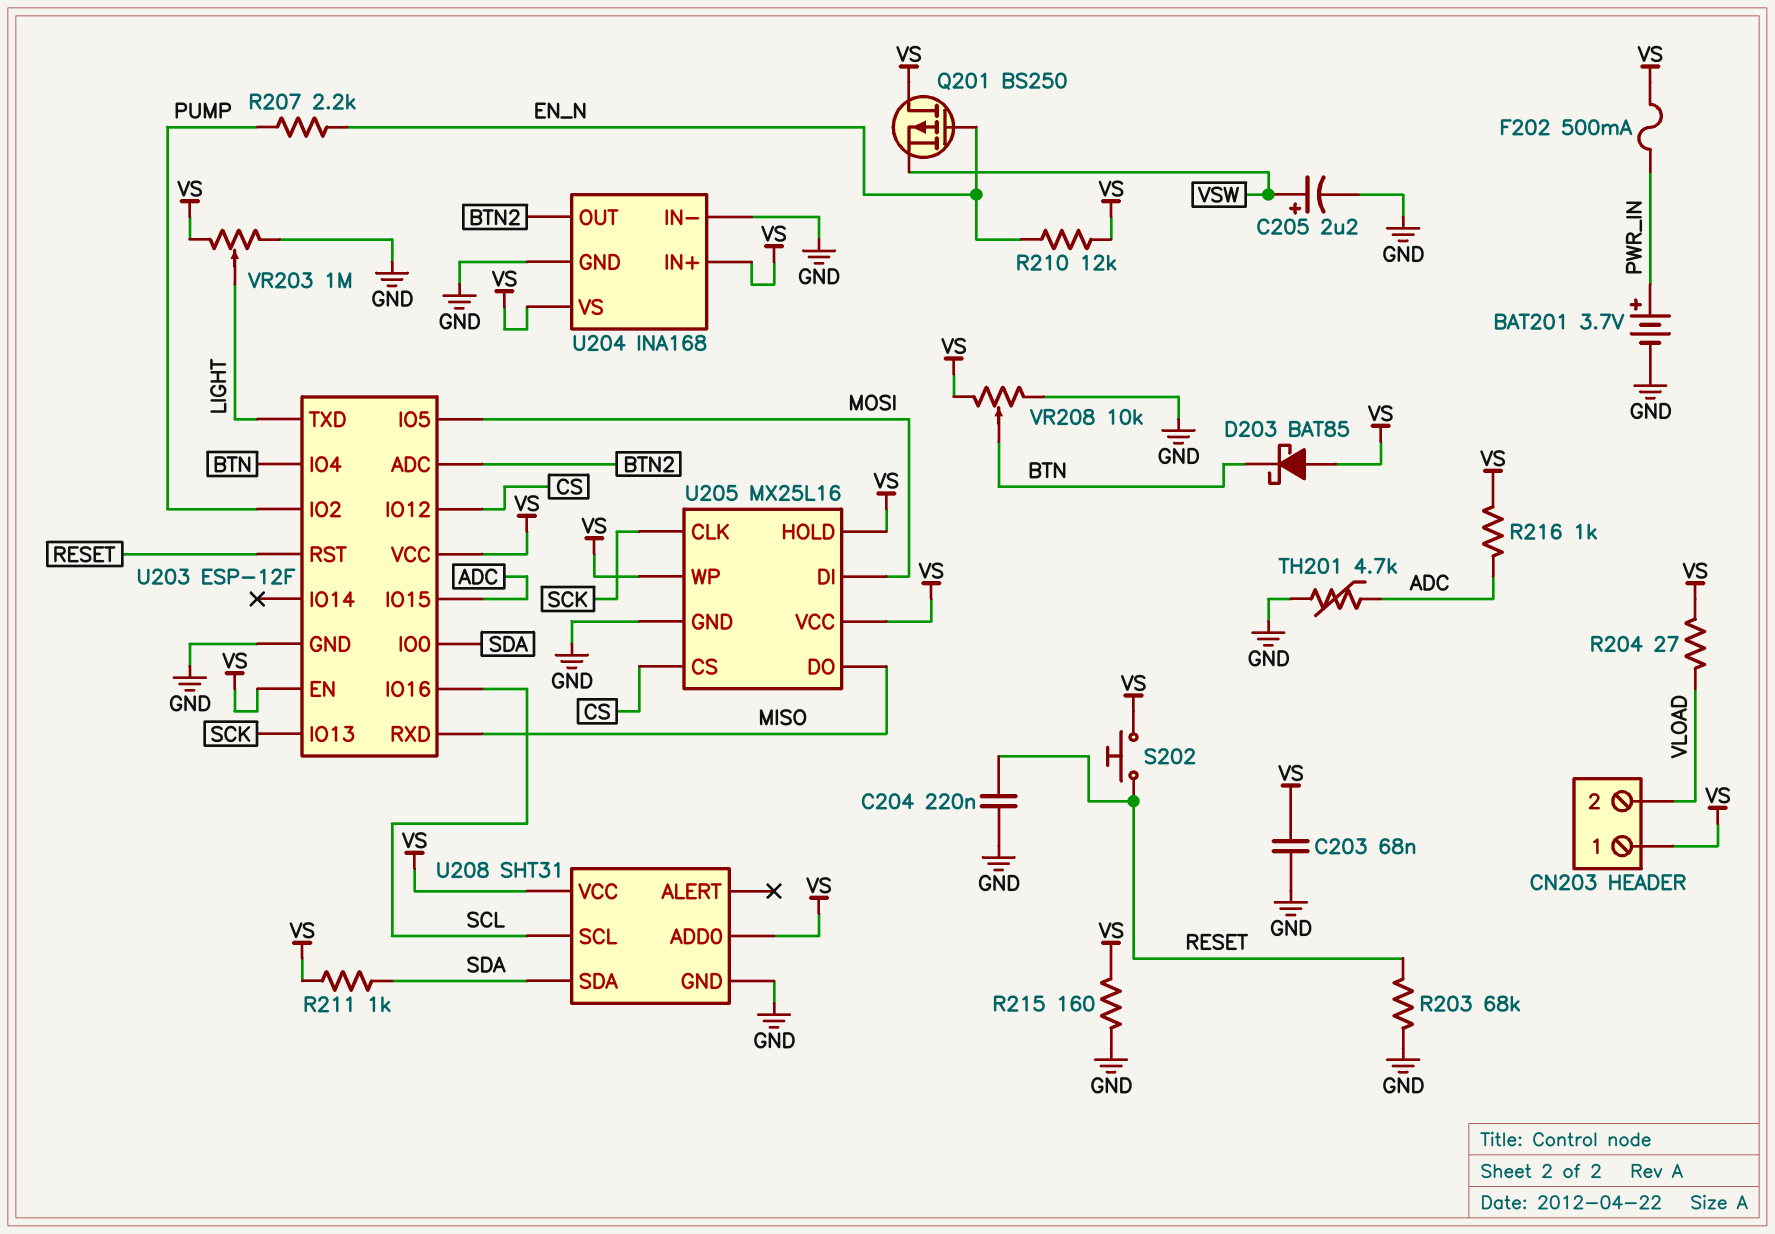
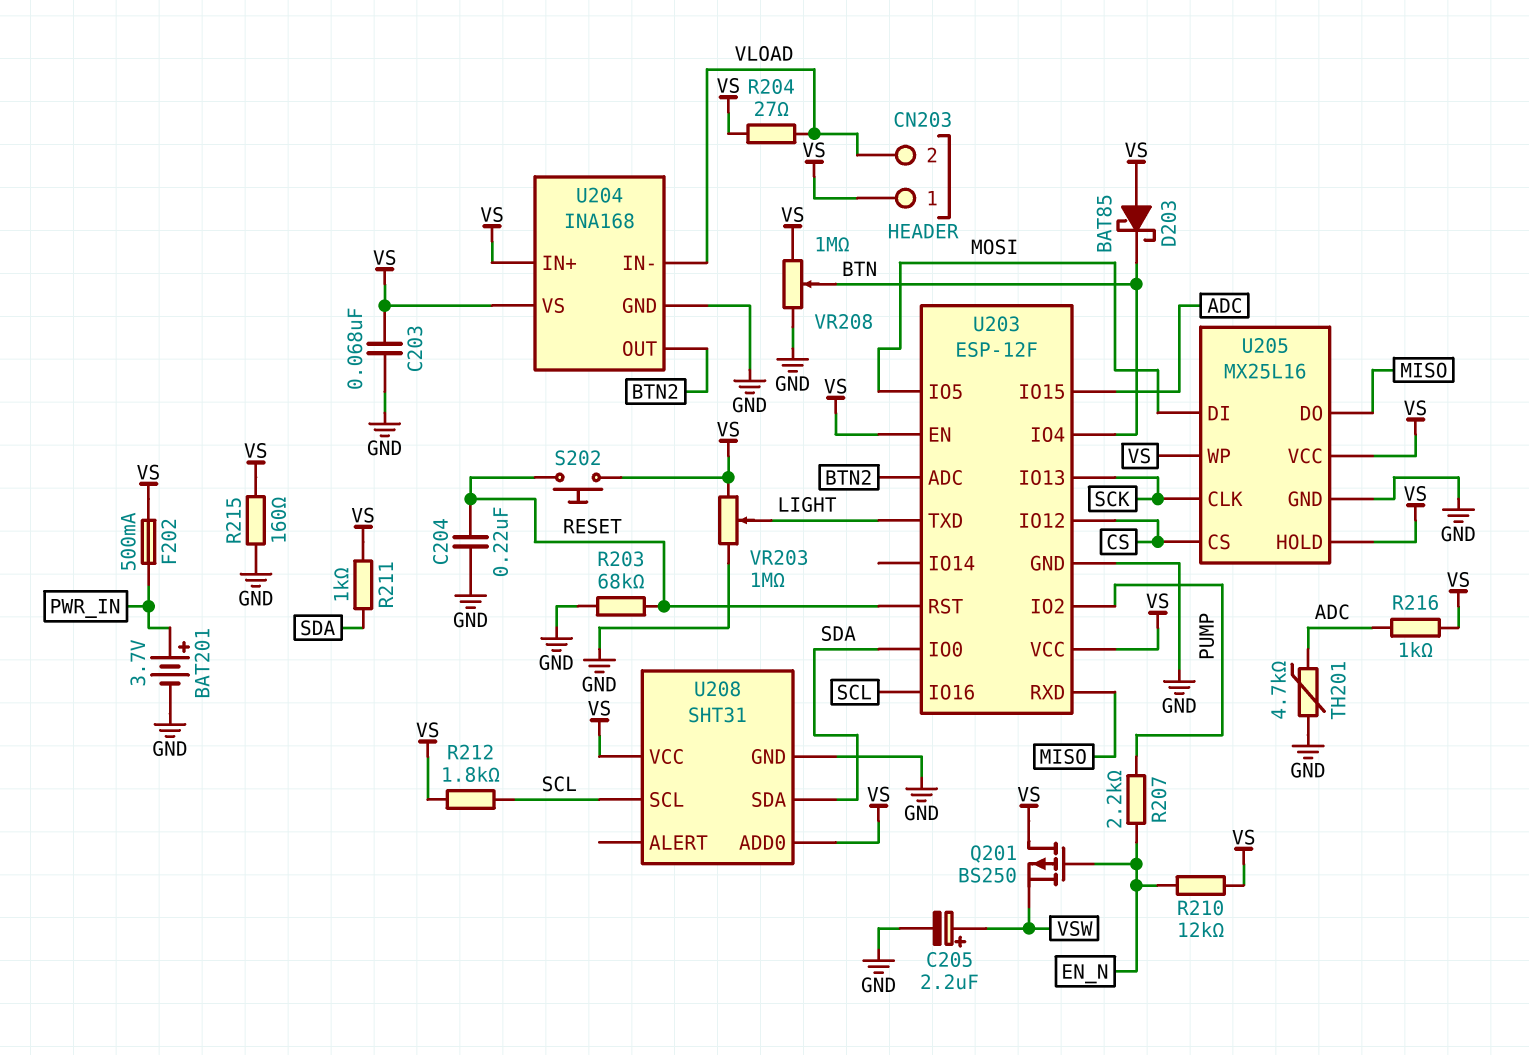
R212: none -> 1.8k (SCL, VS)
U204 pin IN-: GND -> VLOAD
VR208: 10k (GND, VS, wiper BTN) -> 1M (GND, VS, wiper BTN)

